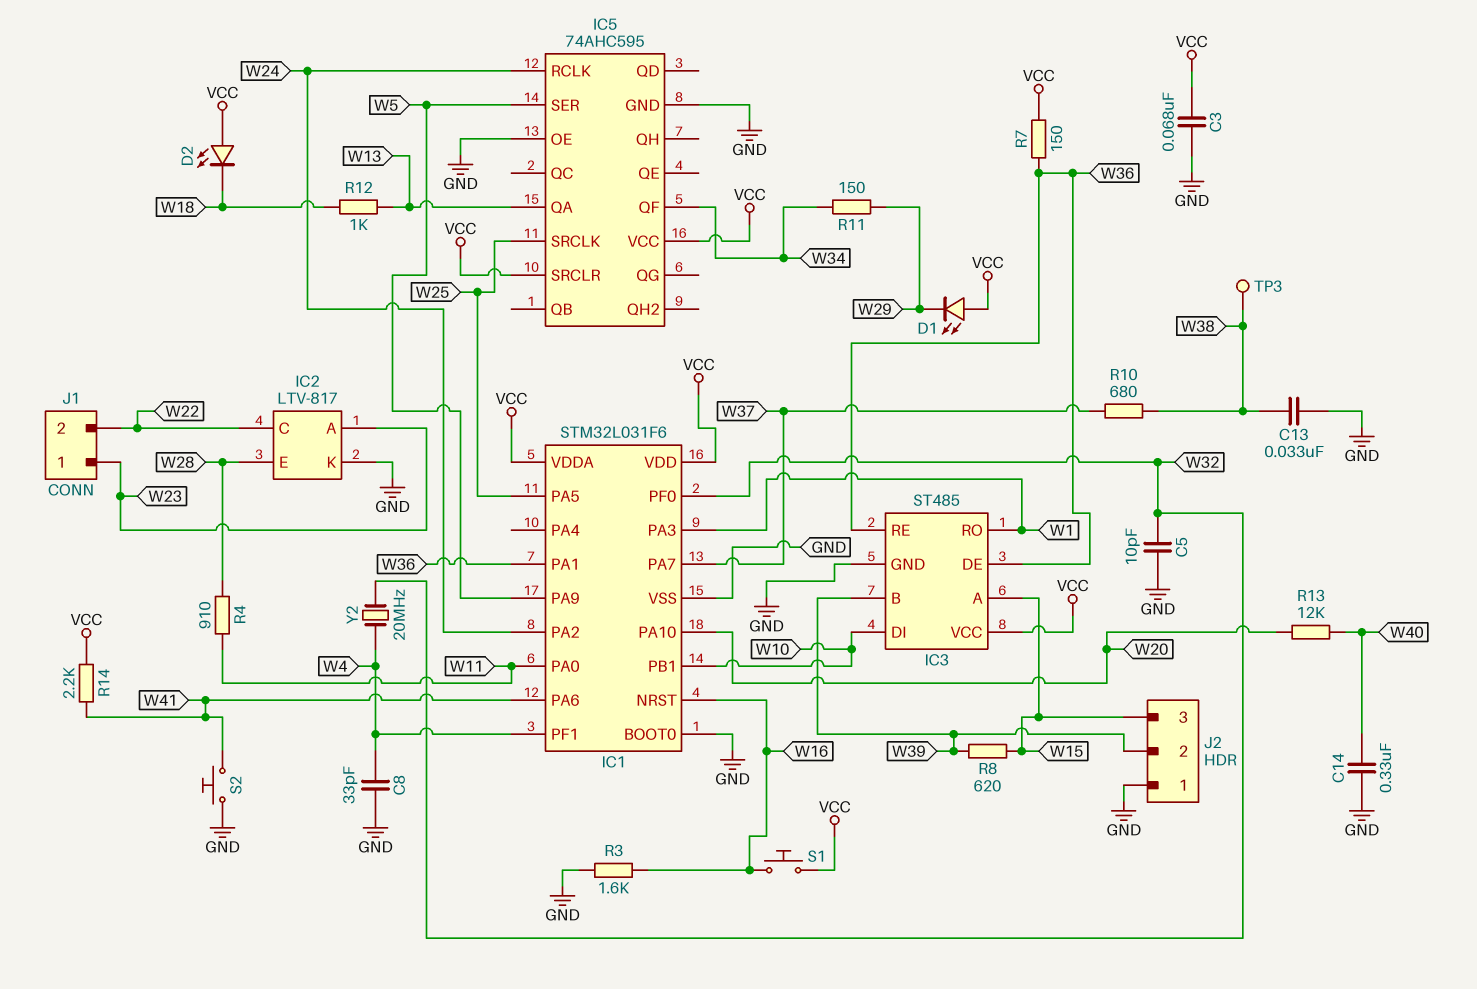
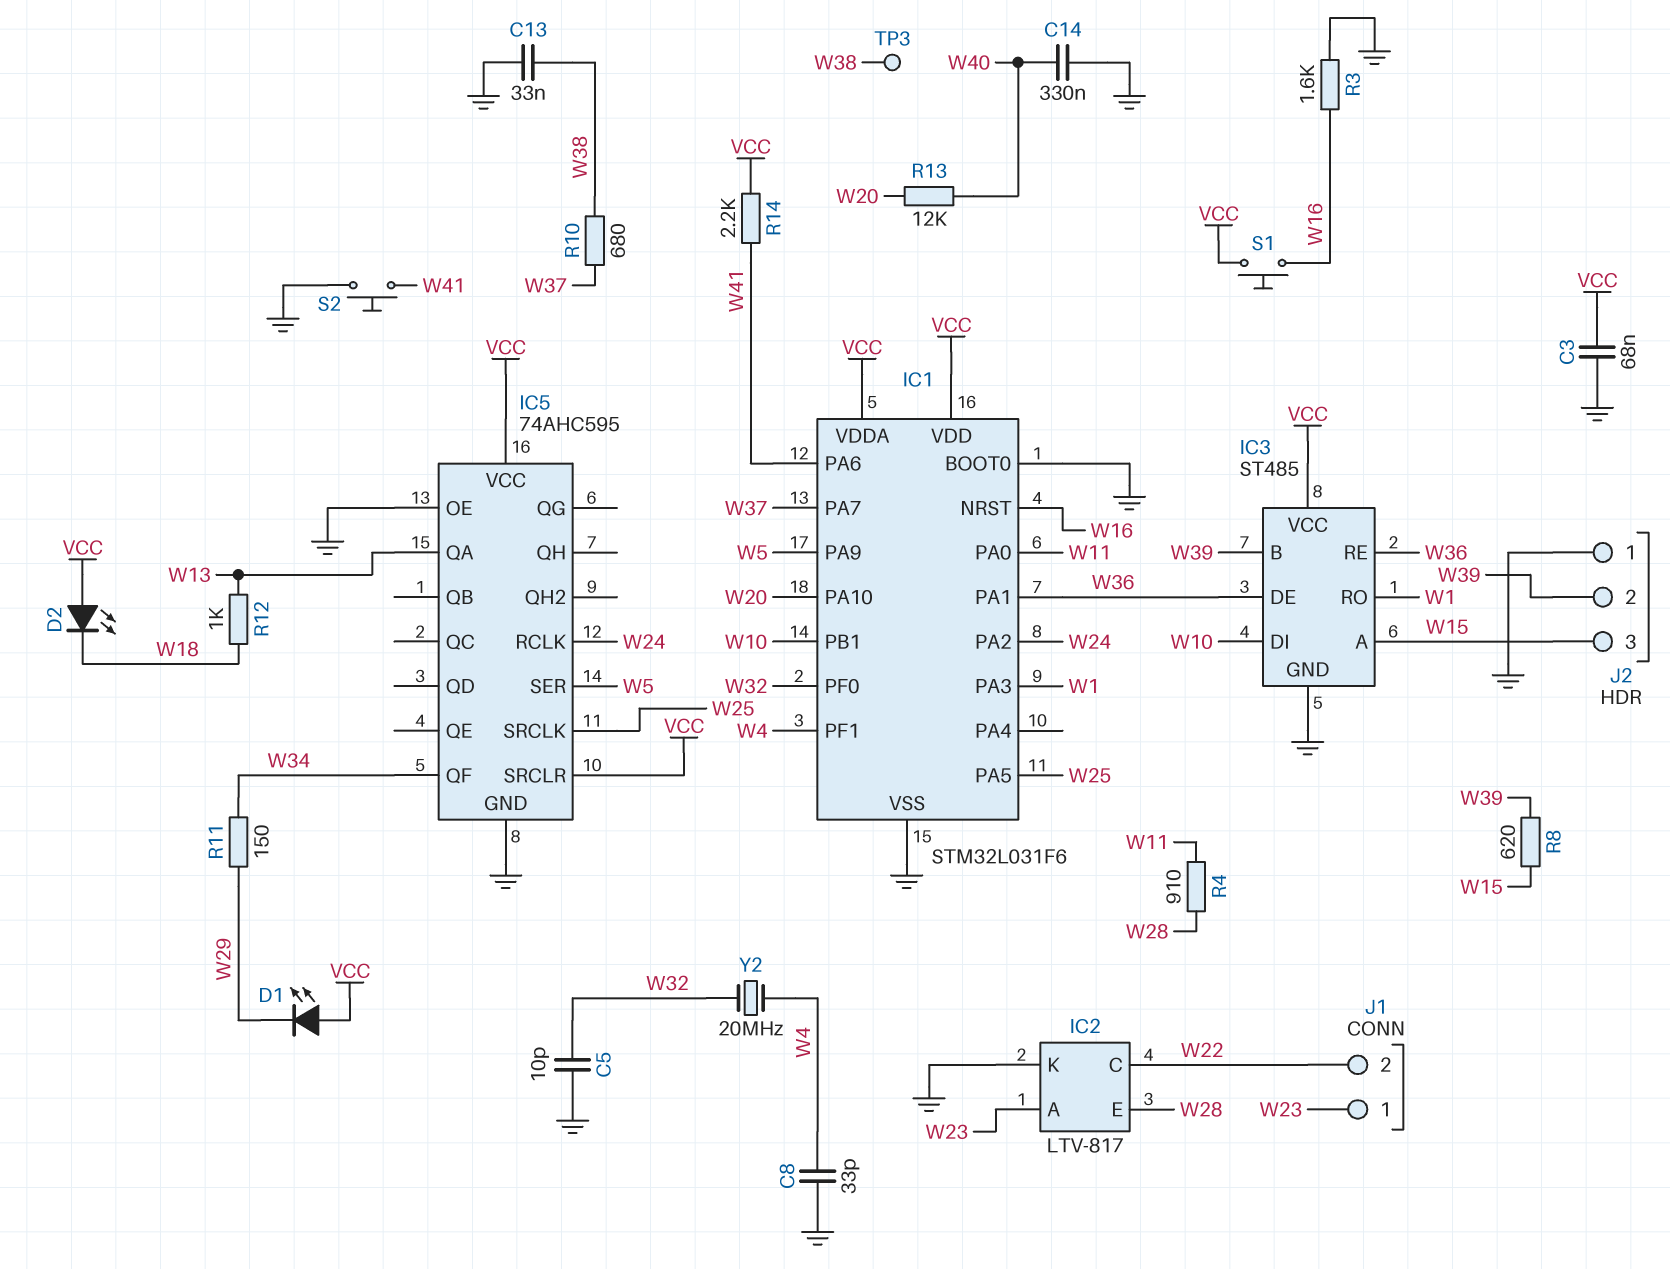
R7: 150 (VCC, W36) -> none

